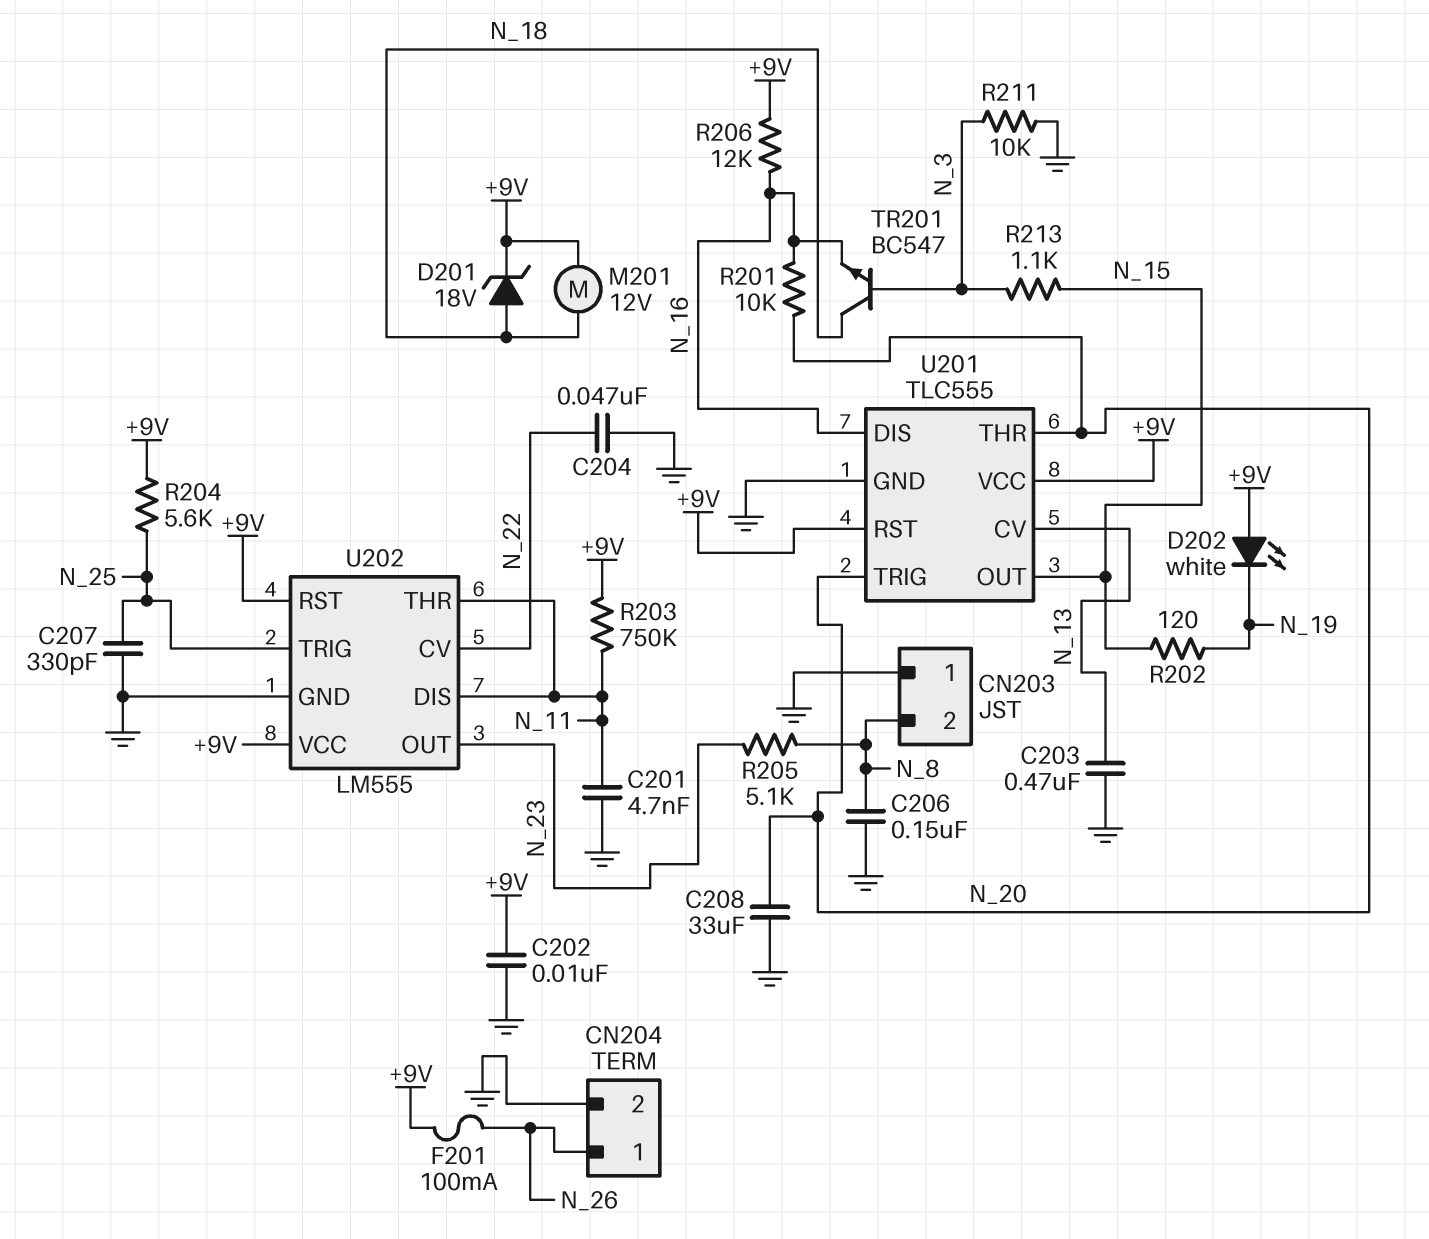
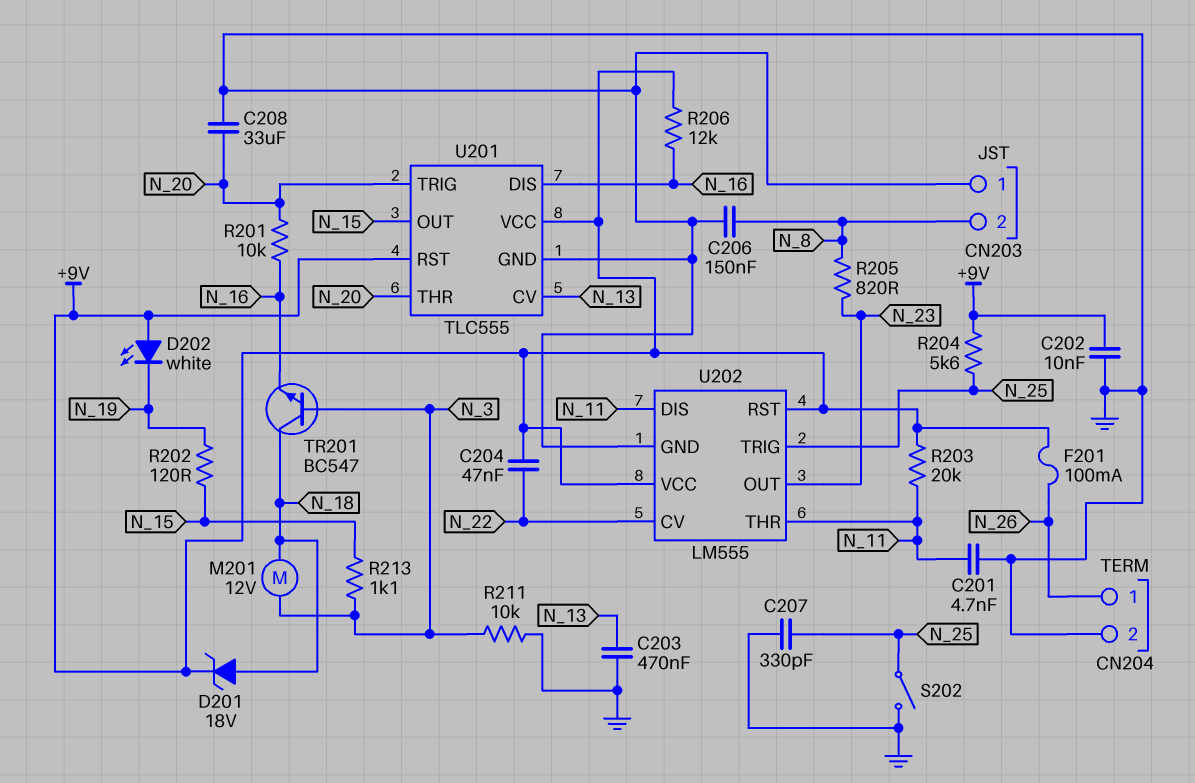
C204: 47nF (GND, N_22) -> 47nF (+9V, N_22)
M201: motor 12V (+9V, N_18) -> motor 12V (N_3, N_18)
R203: 750k (+9V, N_11) -> 20k (+9V, N_11)
R205: 5.1k (N_8, N_23) -> 820 (N_8, N_23)
S202: none -> switch (GND, N_25)

